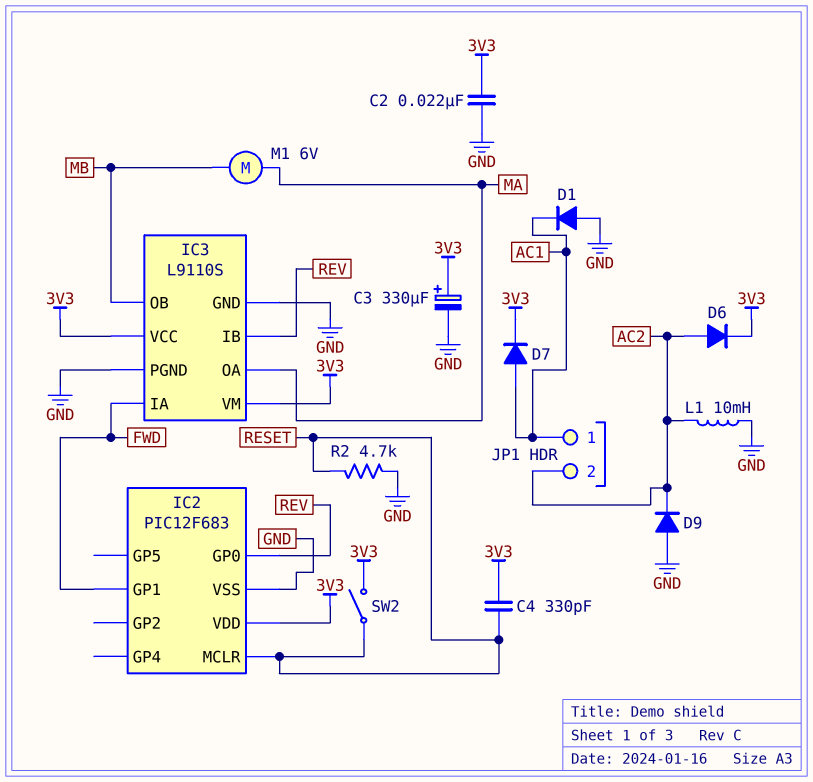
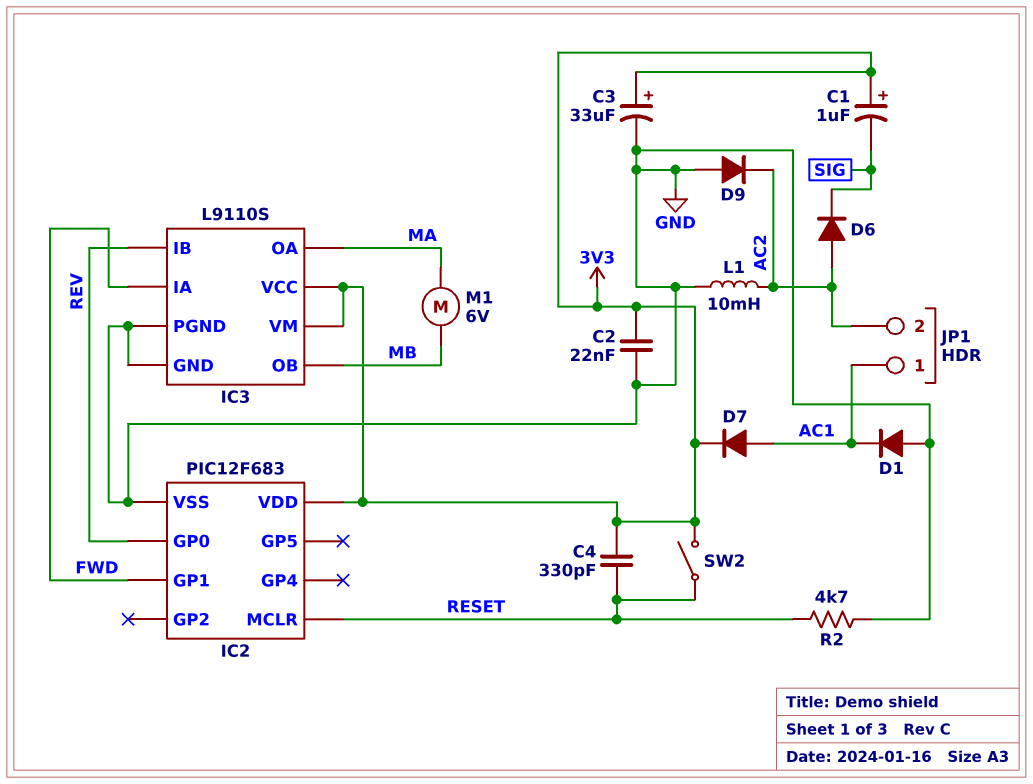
C1: none -> 1uF (plus 3V3, minus SIG)
C3: 330uF (plus 3V3, minus GND) -> 33uF (plus 3V3, minus GND)
D6: diode (A AC2, K 3V3) -> diode (A AC2, K SIG)

